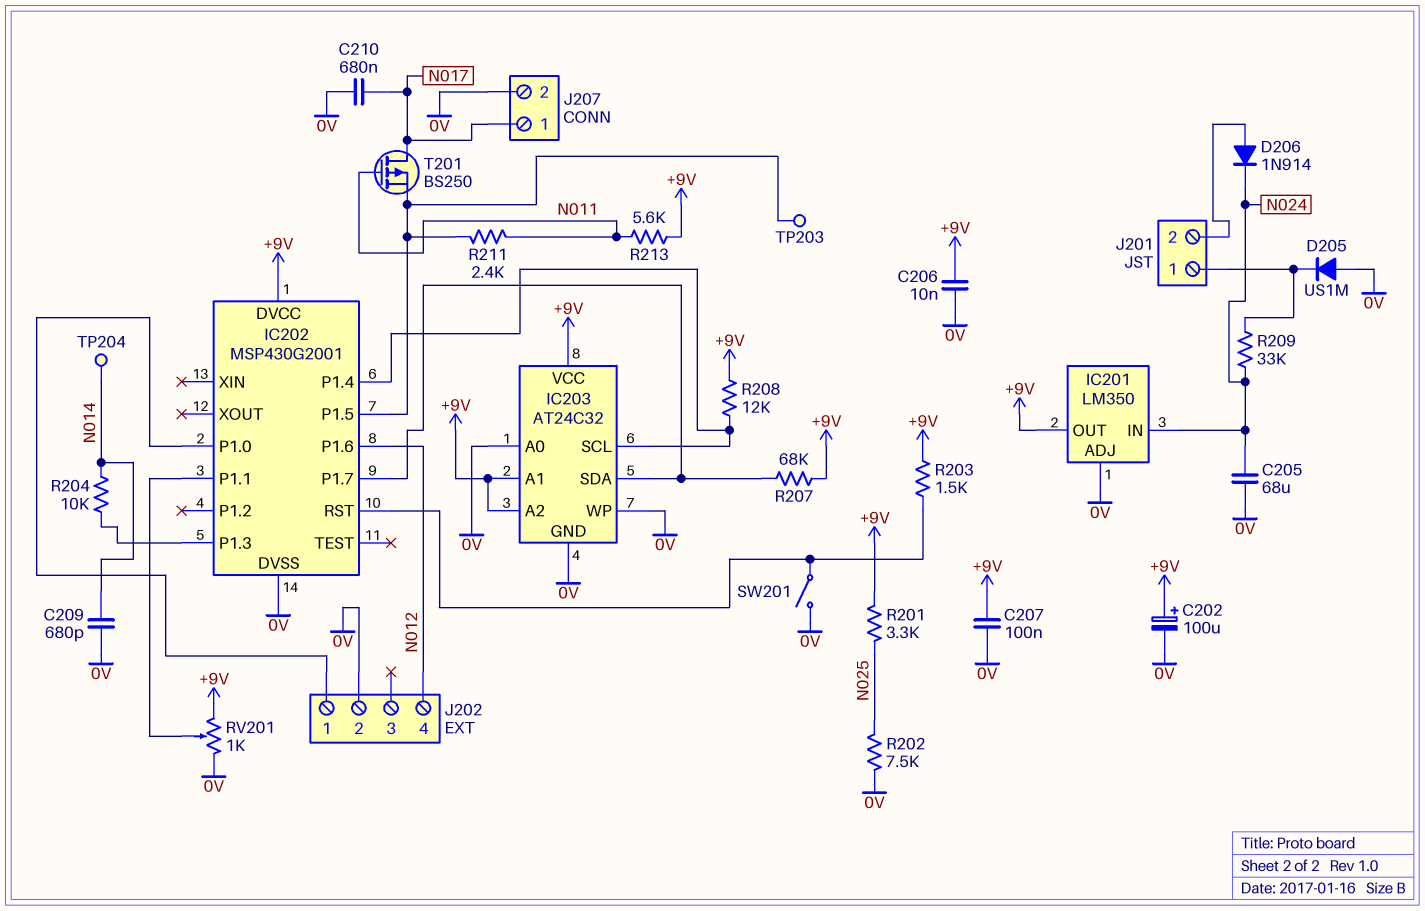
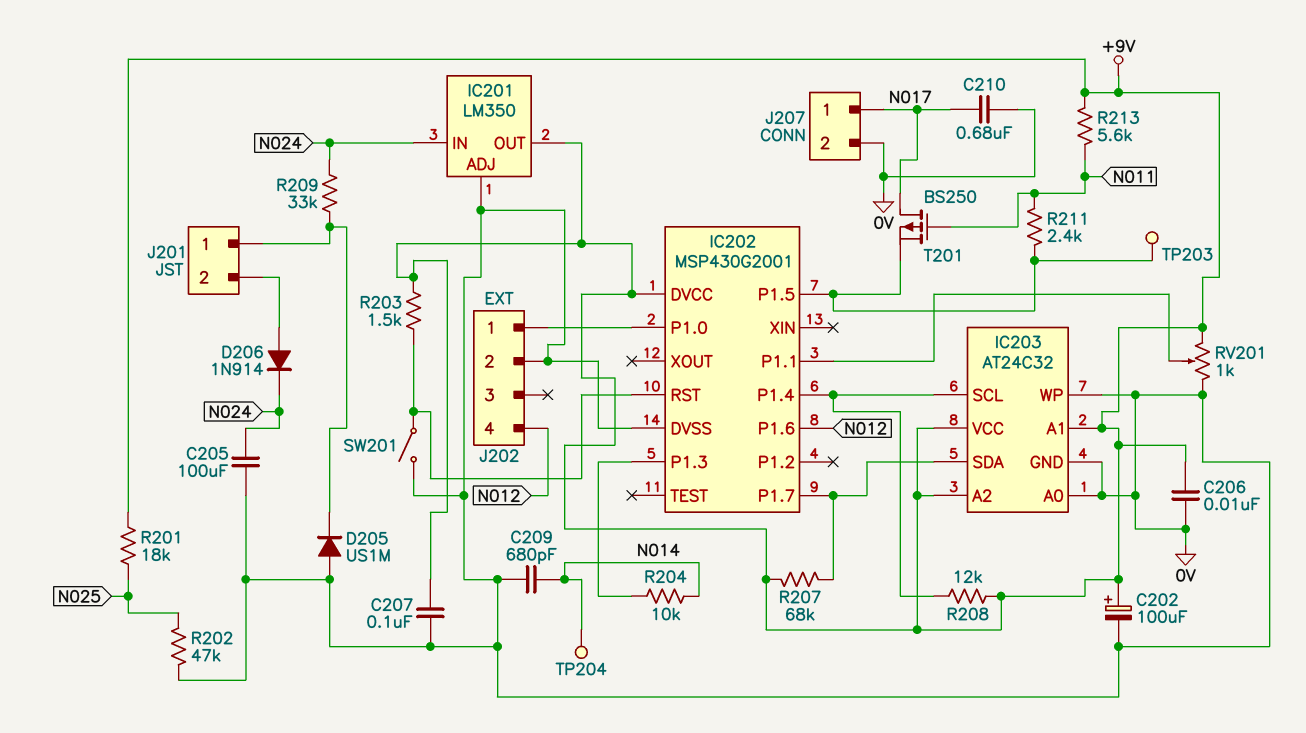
C205: 68uF (0V, N024) -> 100uF (0V, N024)
R201: 3.3k (+9V, N025) -> 18k (+9V, N025)
R202: 7.5k (0V, N025) -> 47k (0V, N025)

